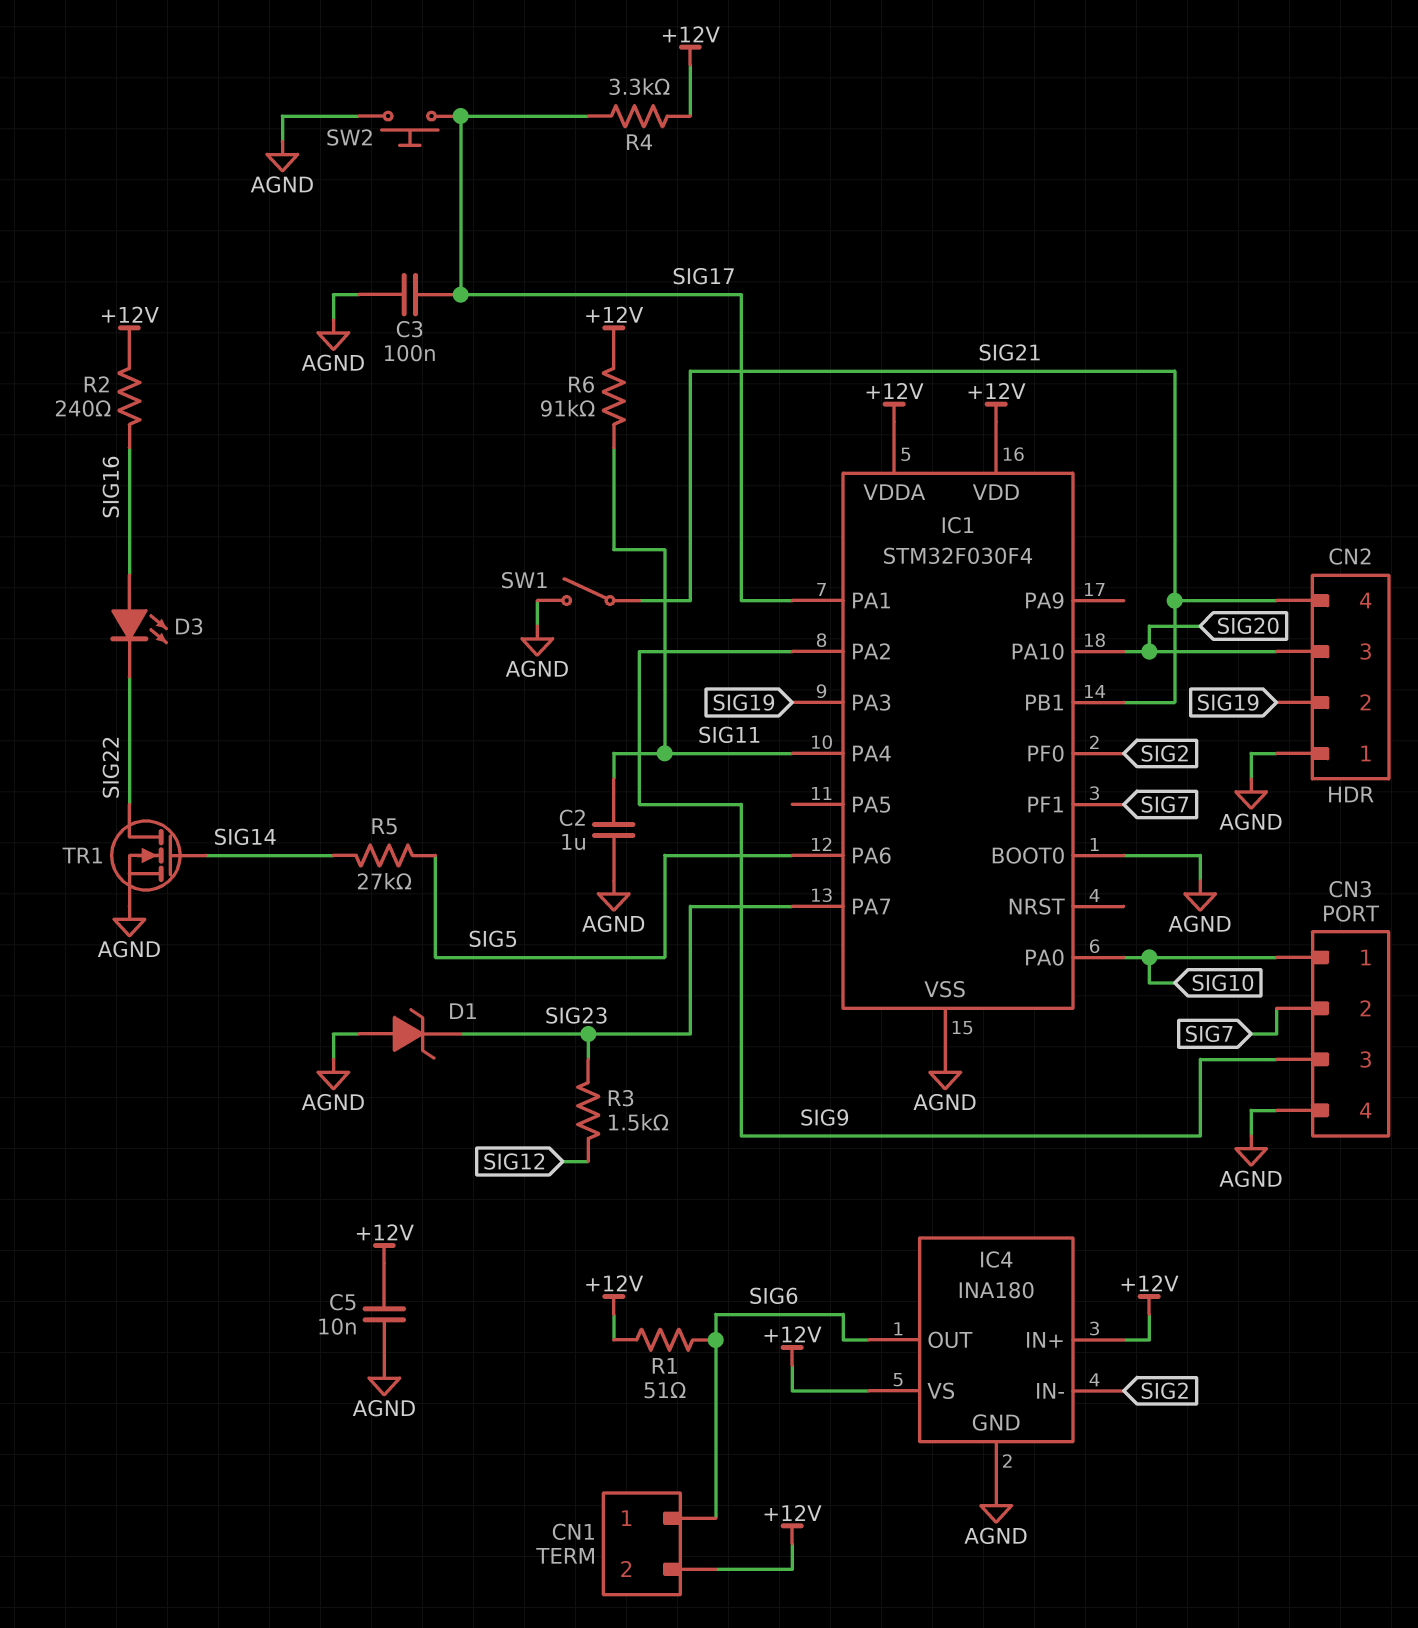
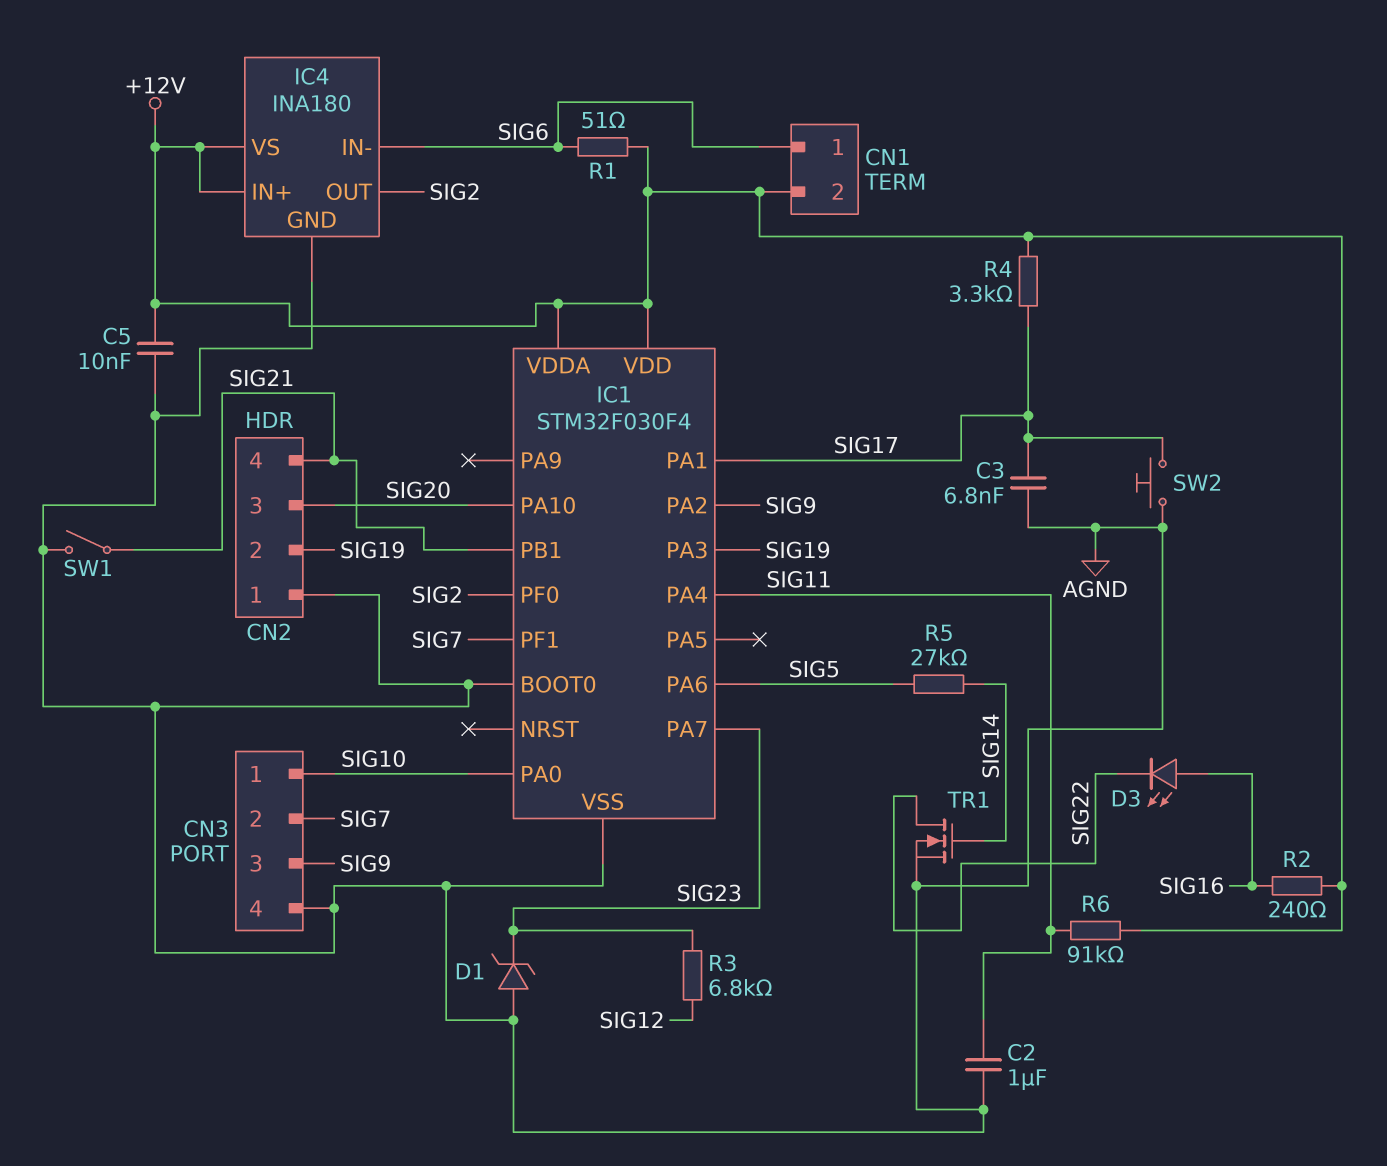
C3: 100nF (AGND, SIG17) -> 6.8nF (AGND, SIG17)
IC4 pin IN-: SIG2 -> SIG6
IC4 pin OUT: SIG6 -> SIG2
R3: 1.5k (SIG12, SIG23) -> 6.8k (SIG12, SIG23)

